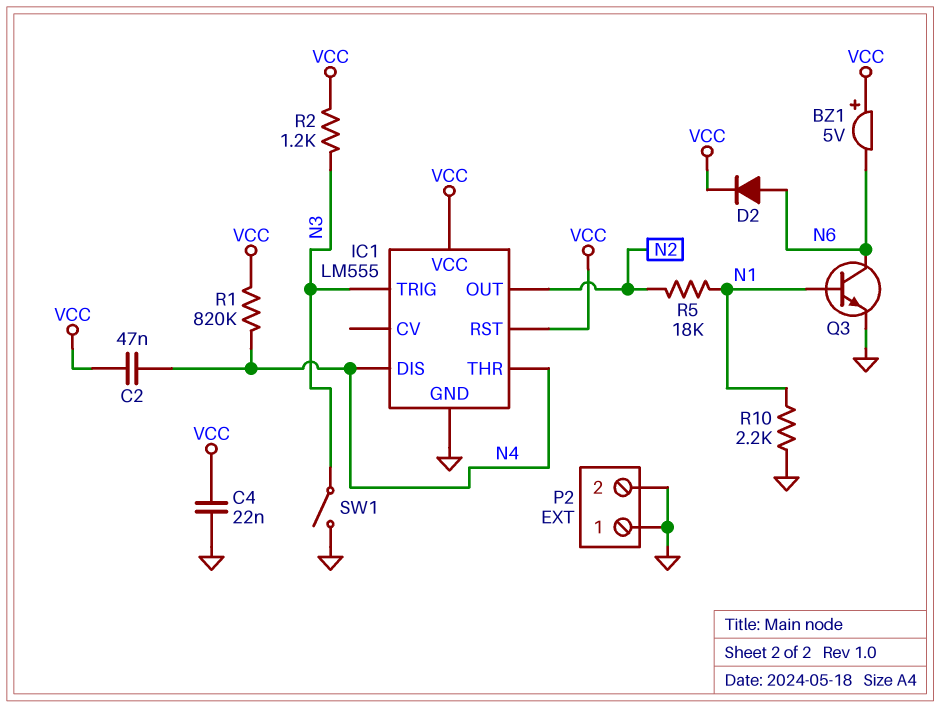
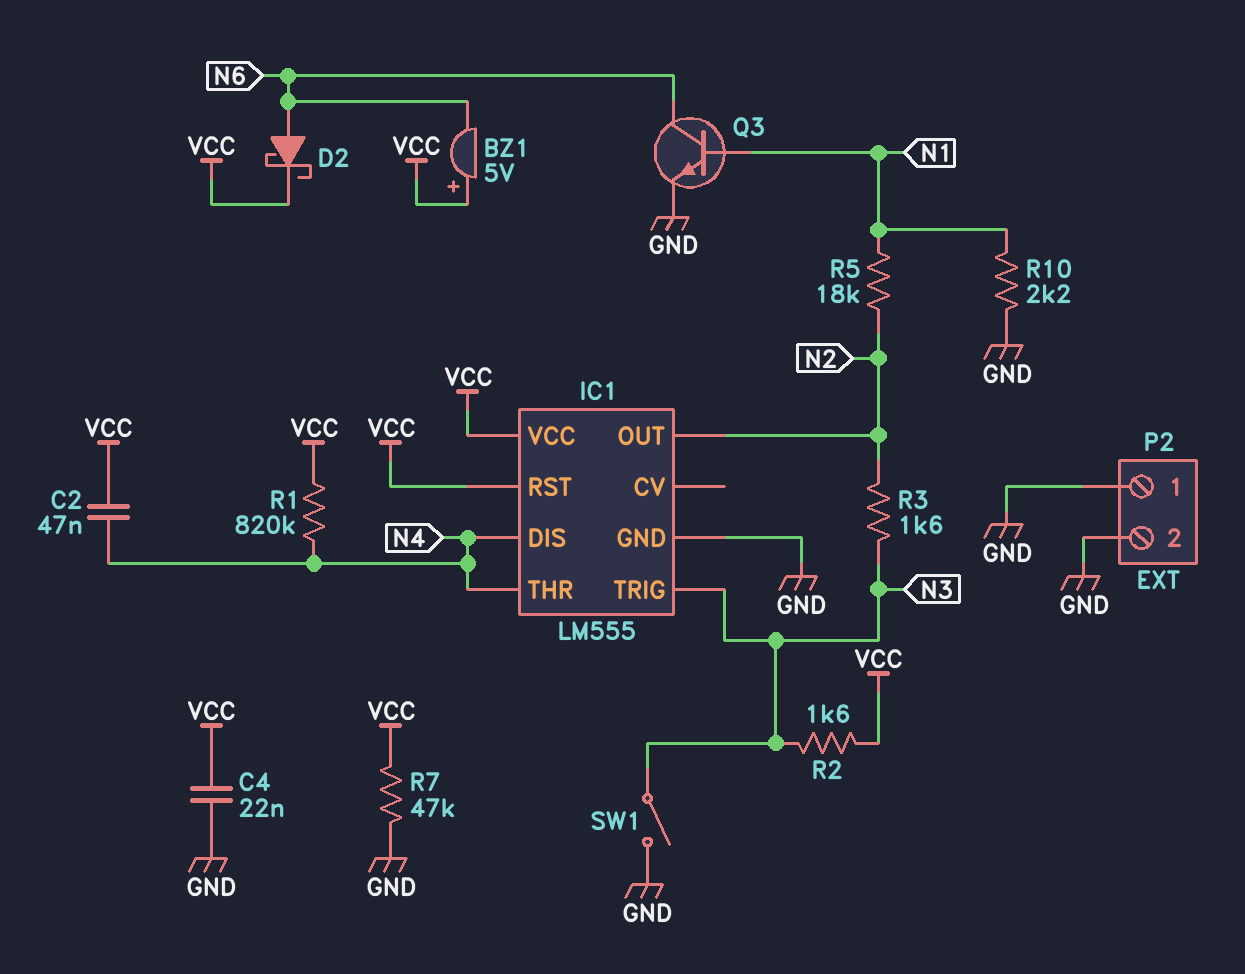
D2: diode (A N6, K VCC) -> schottky (A N6, K VCC)
R2: 1.2k (N3, VCC) -> 1.6k (N3, VCC)
R3: none -> 1.6k (N2, N3)
R7: none -> 47k (GND, VCC)

